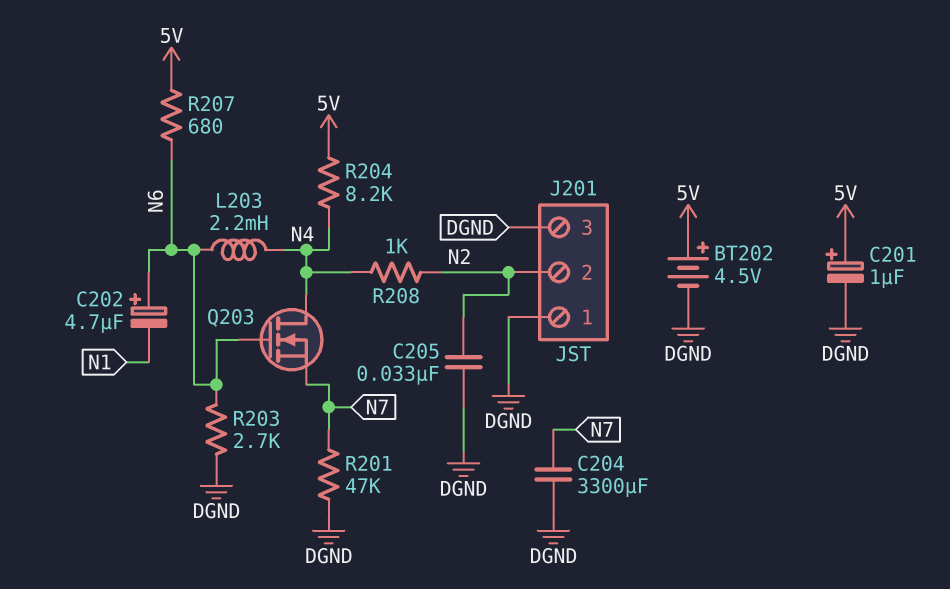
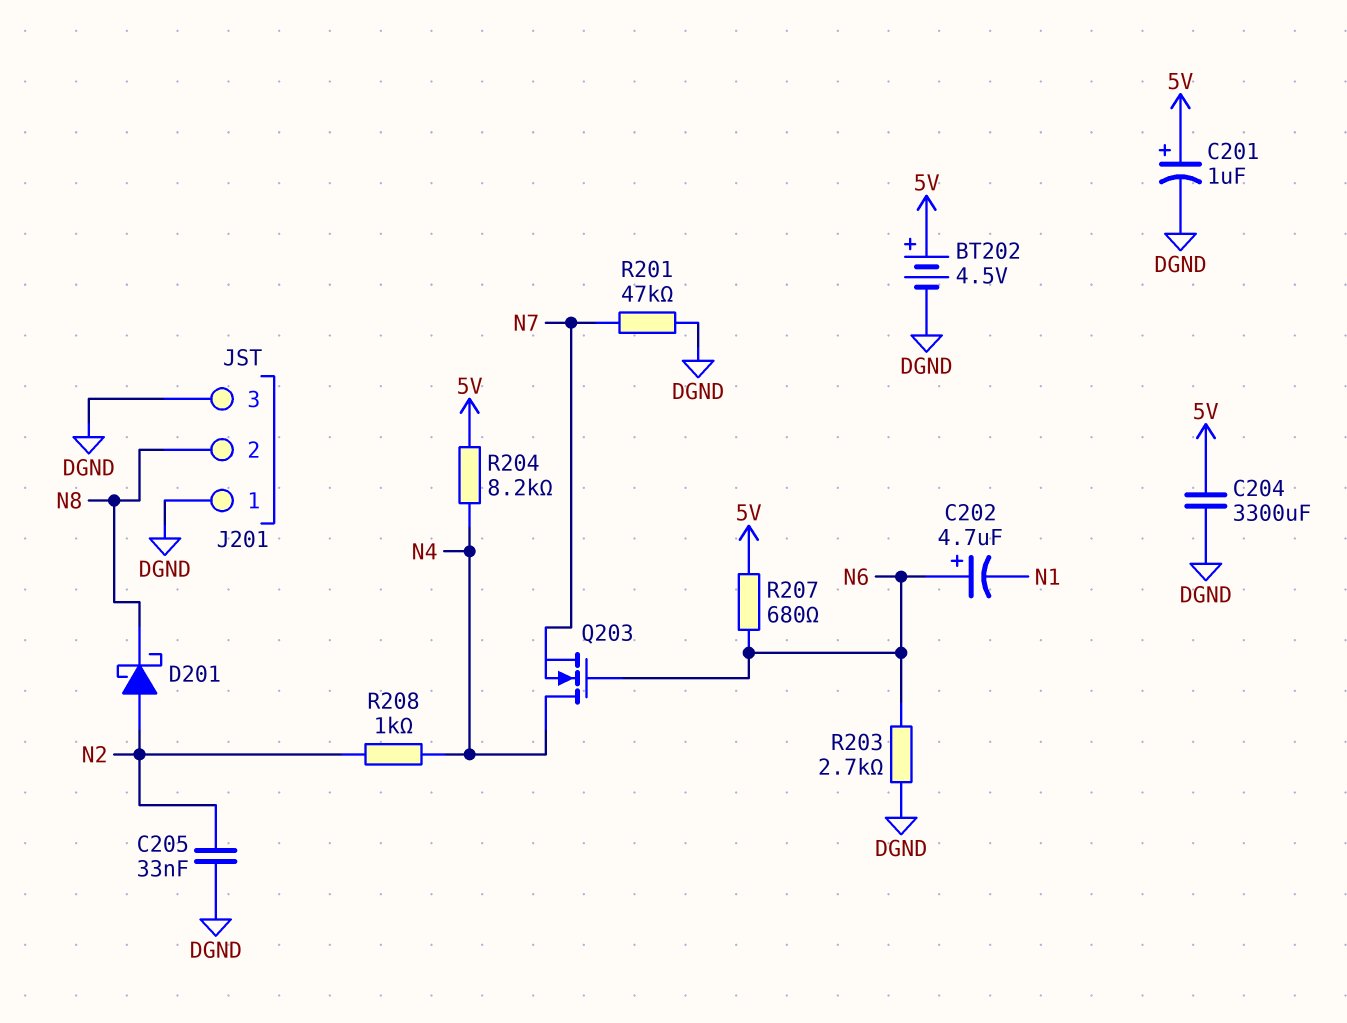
C204: 3300uF (DGND, N7) -> 3300uF (5V, DGND)
D201: none -> schottky (A N2, K N8)
J201 pin 2: N2 -> N8
L203: 2.2mH (N4, N6) -> none

